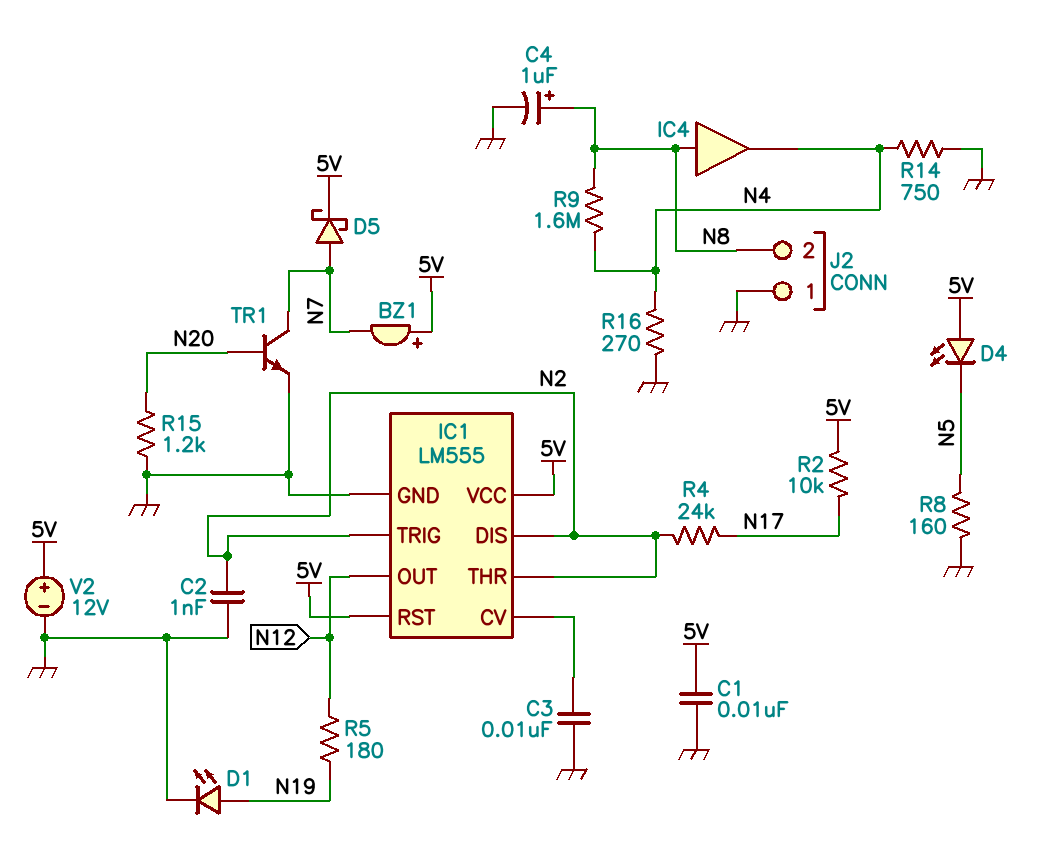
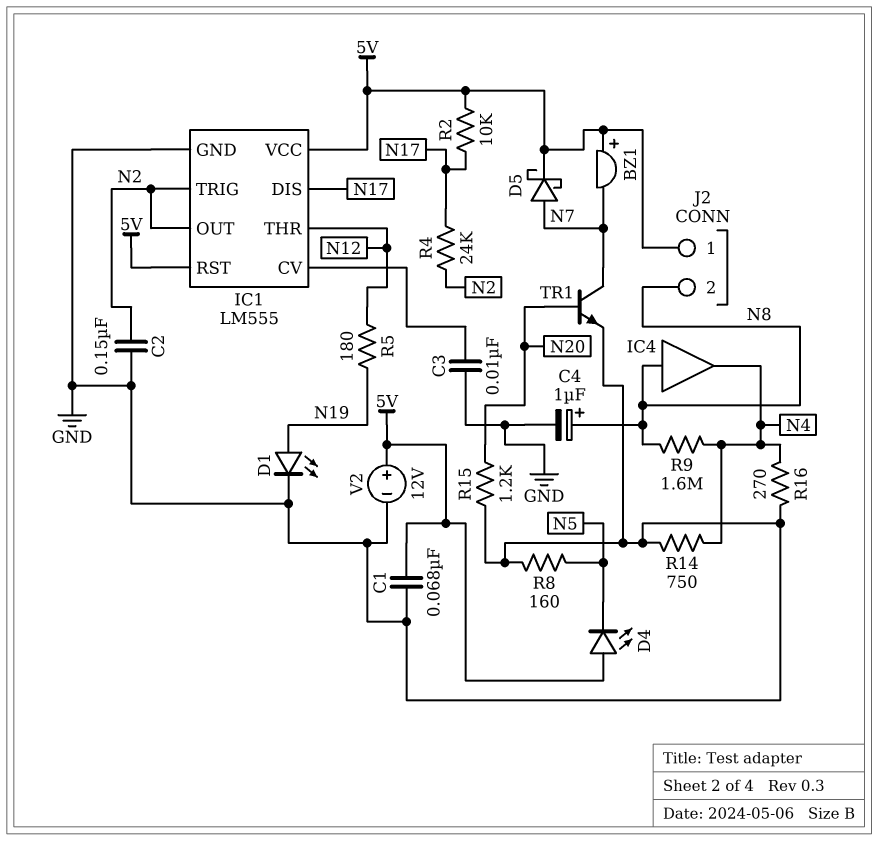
C1: 10nF (5V, GND) -> 68nF (5V, GND)
C2: 1nF (GND, N2) -> 150nF (GND, N2)
IC1 pin DIS: N2 -> N17
IC1 pin OUT: N12 -> N2
IC1 pin THR: N2 -> N12
J2 pin 1: GND -> 5V

